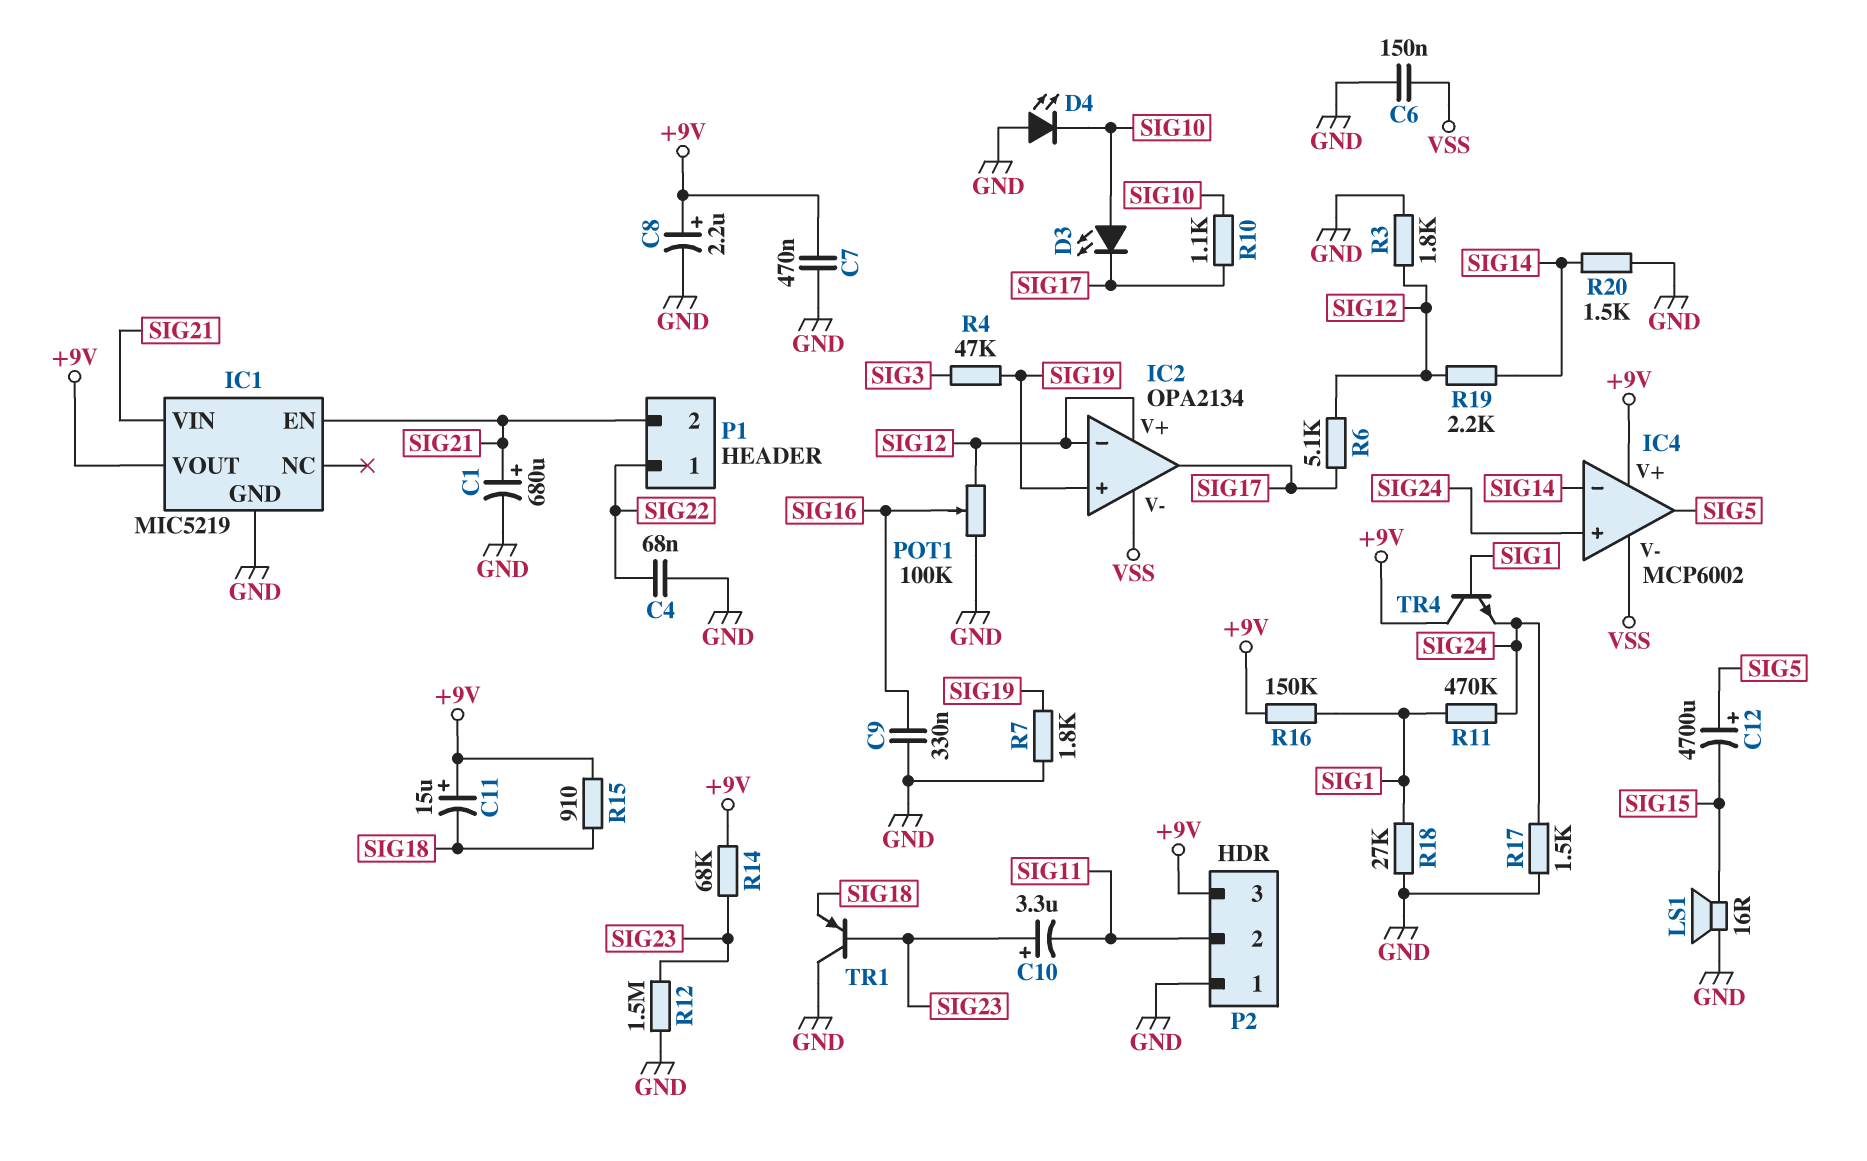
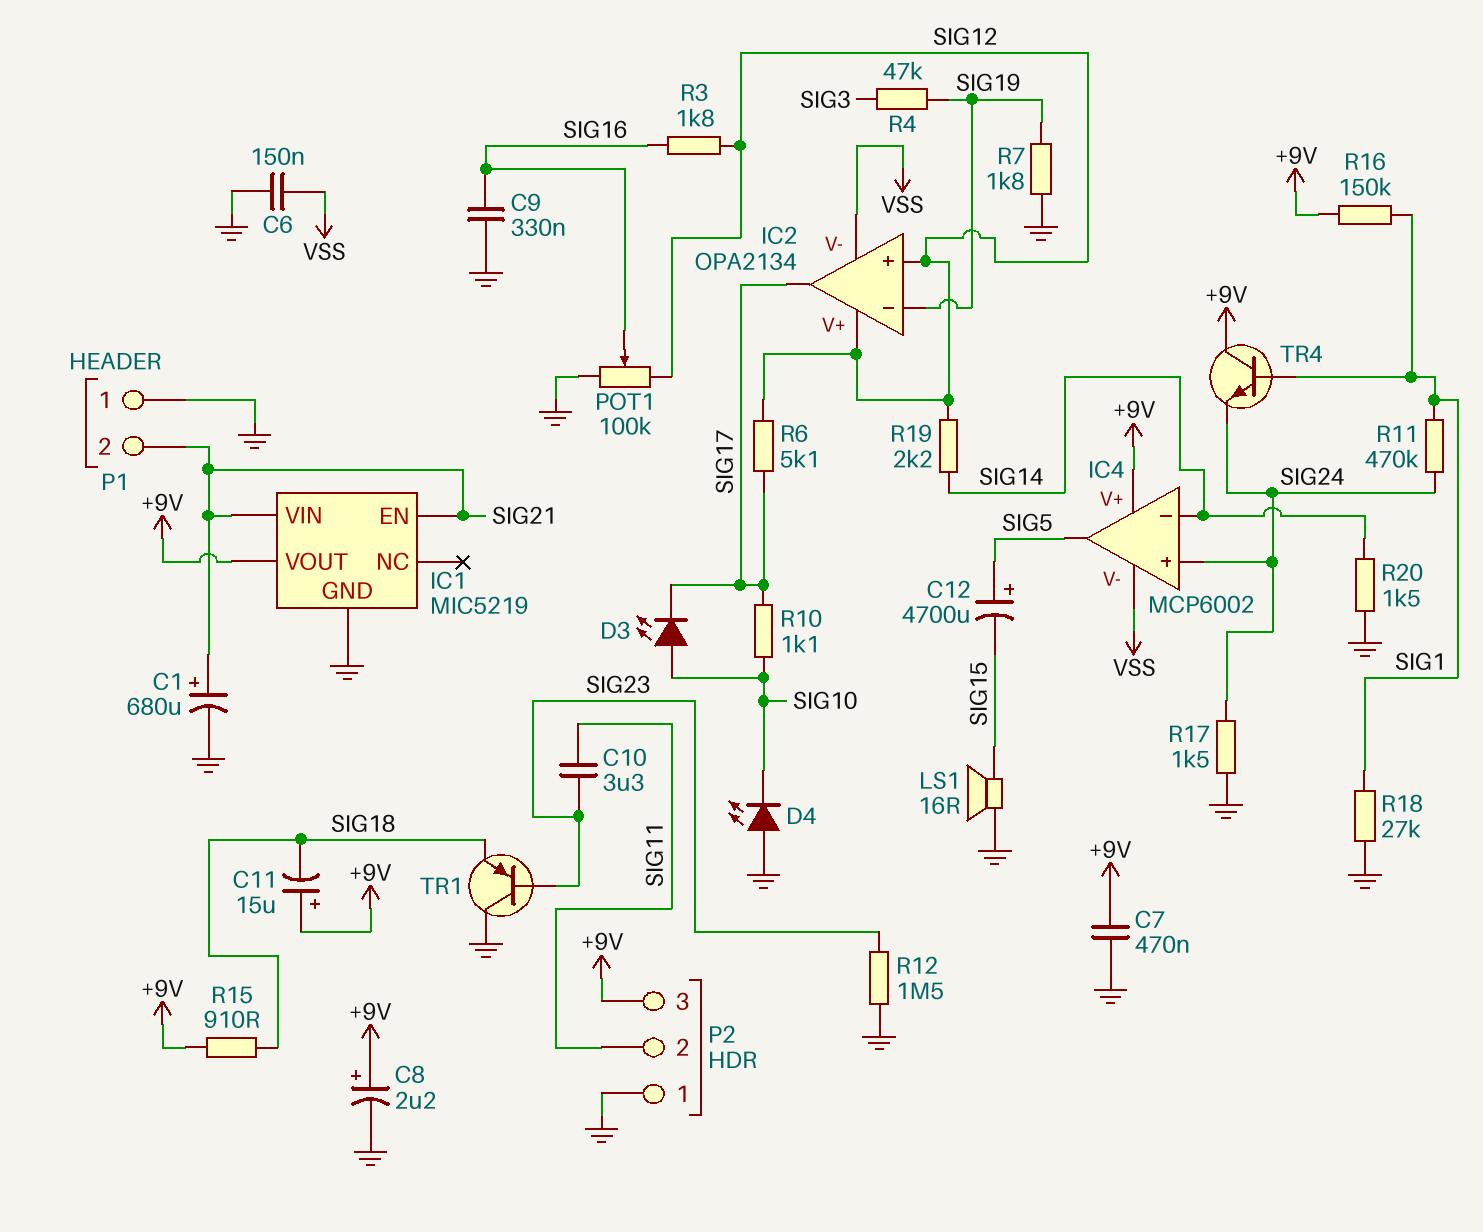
C4: 68nF (GND, SIG22) -> none
C10: 3.3uF (plus SIG23, minus SIG11) -> 3.3uF (SIG11, SIG23)
IC2 pin in+: SIG19 -> SIG12
IC2 pin in-: SIG12 -> SIG19
P1 pin 1: SIG22 -> GND
R3: 1.8k (GND, SIG12) -> 1.8k (SIG12, SIG16)
R14: 68k (+9V, SIG23) -> none

